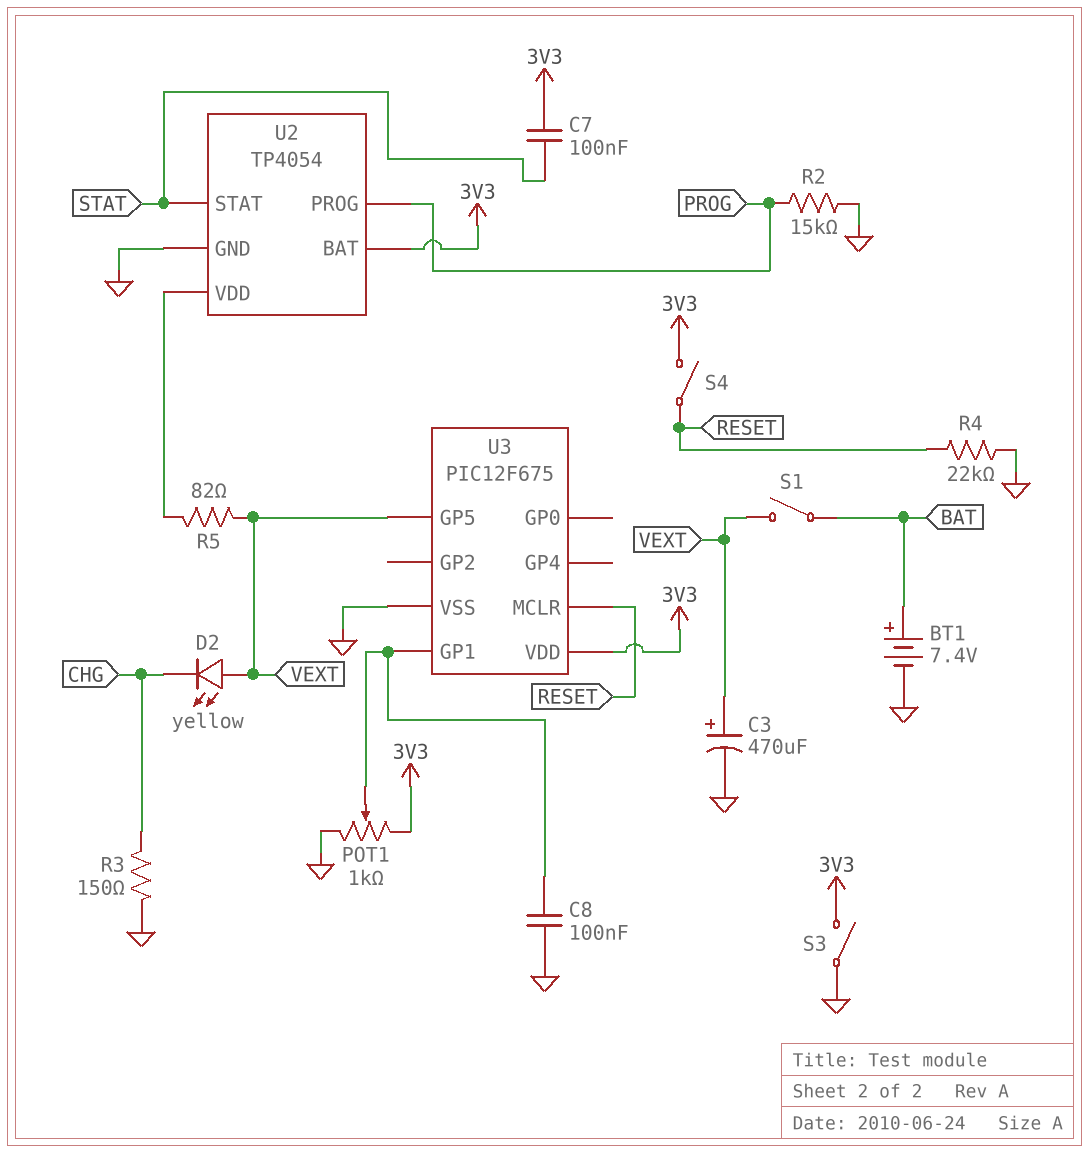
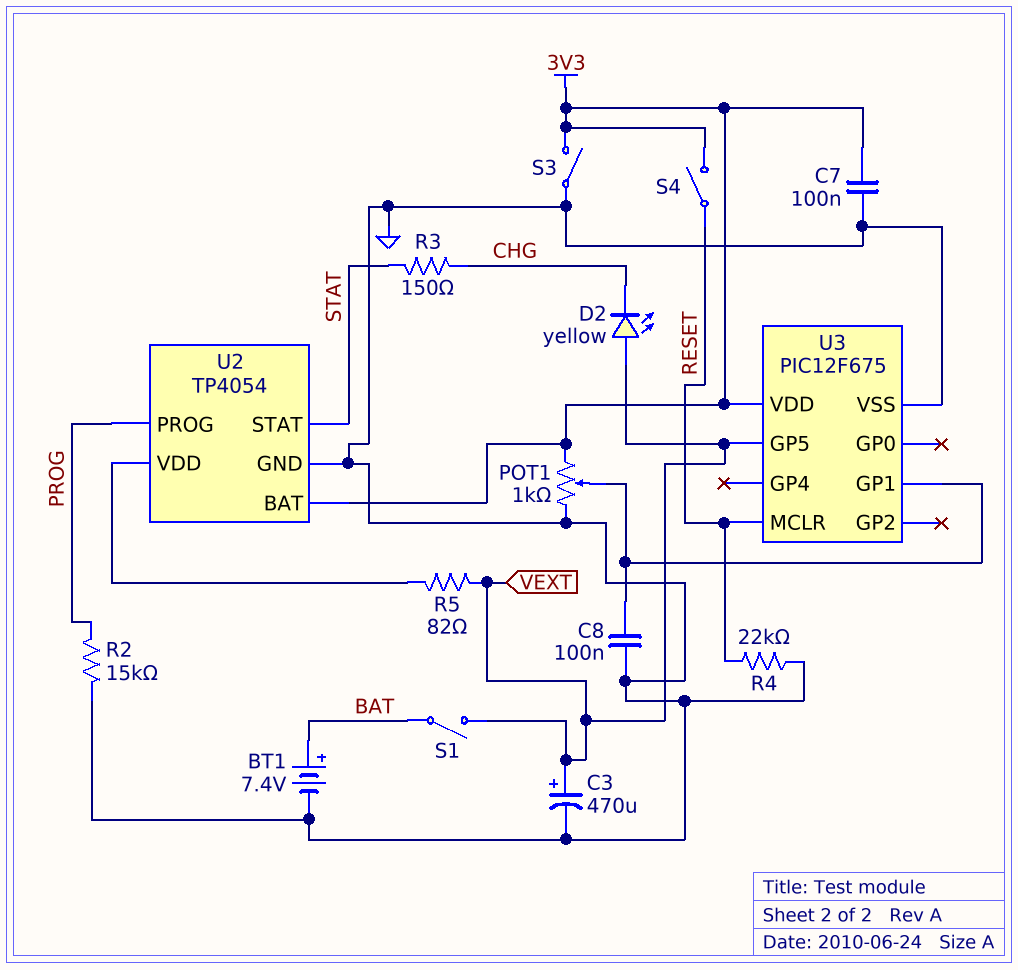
C7: 100nF (3V3, STAT) -> 100nF (3V3, GND)
R3: 150 (CHG, GND) -> 150 (CHG, STAT)

